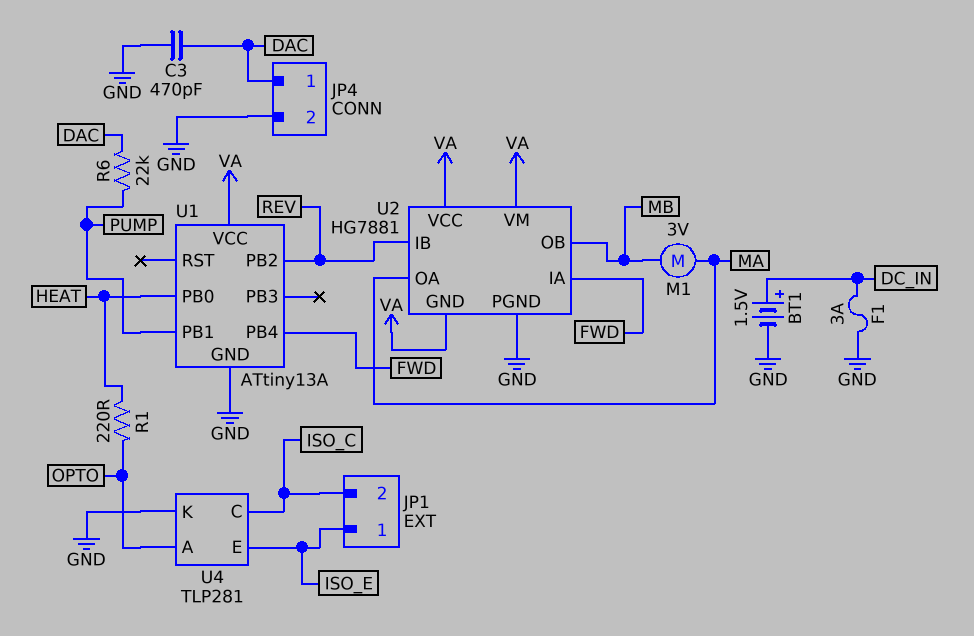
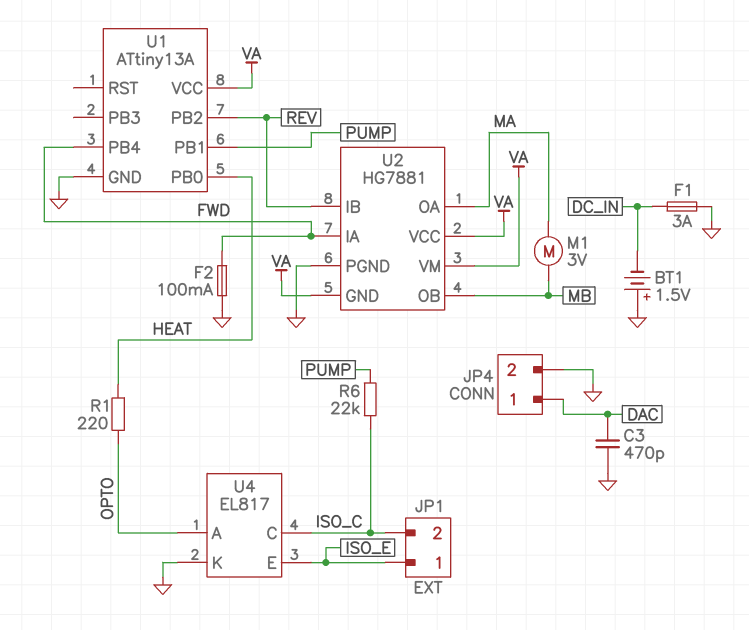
BT1: 1.5V (plus DC_IN, minus GND) -> 1.5V (plus GND, minus DC_IN)
F2: none -> 100mA (FWD, GND)
R6: 22k (DAC, PUMP) -> 22k (ISO_C, PUMP)
U4: TLP281 -> EL817

